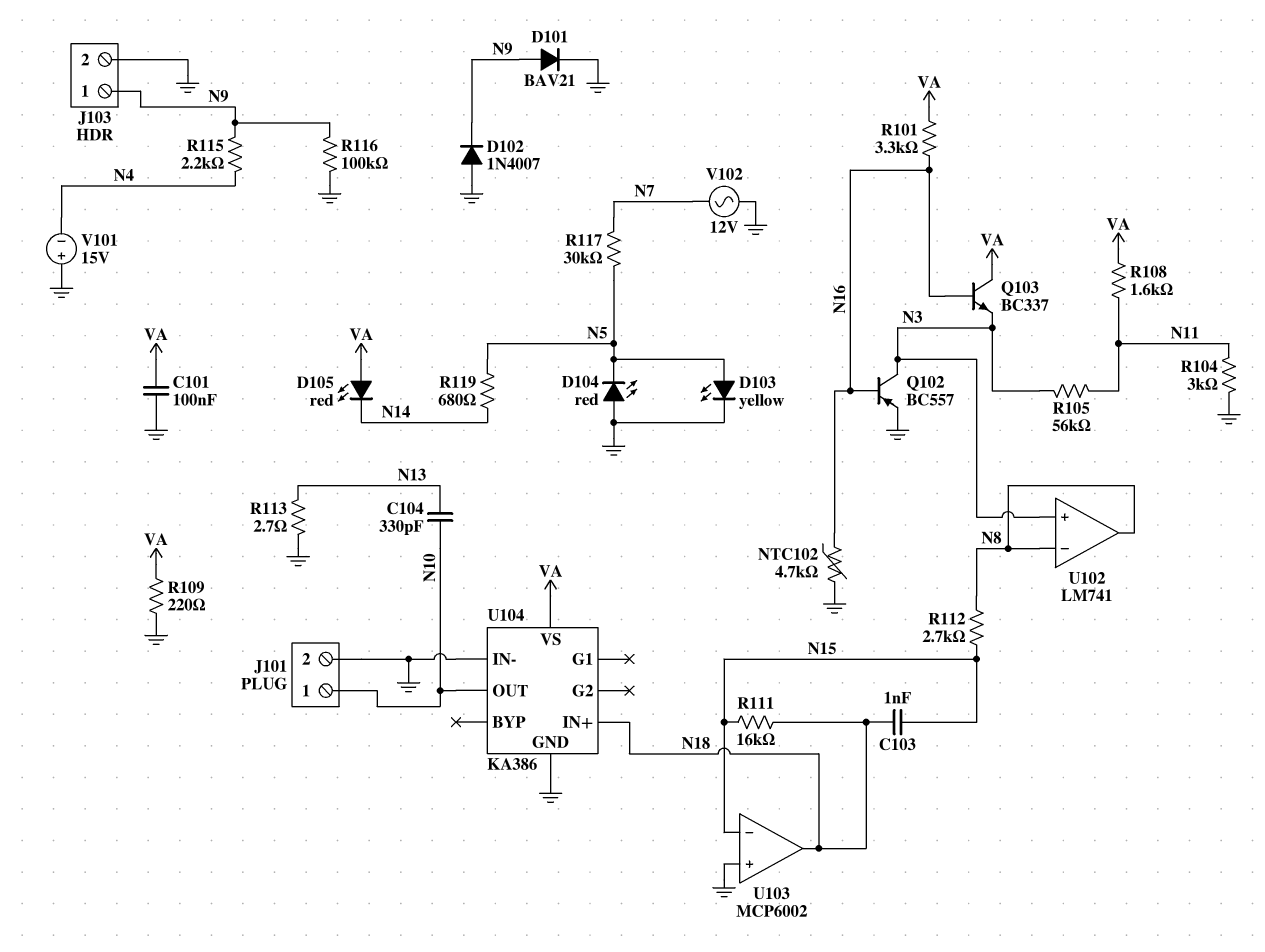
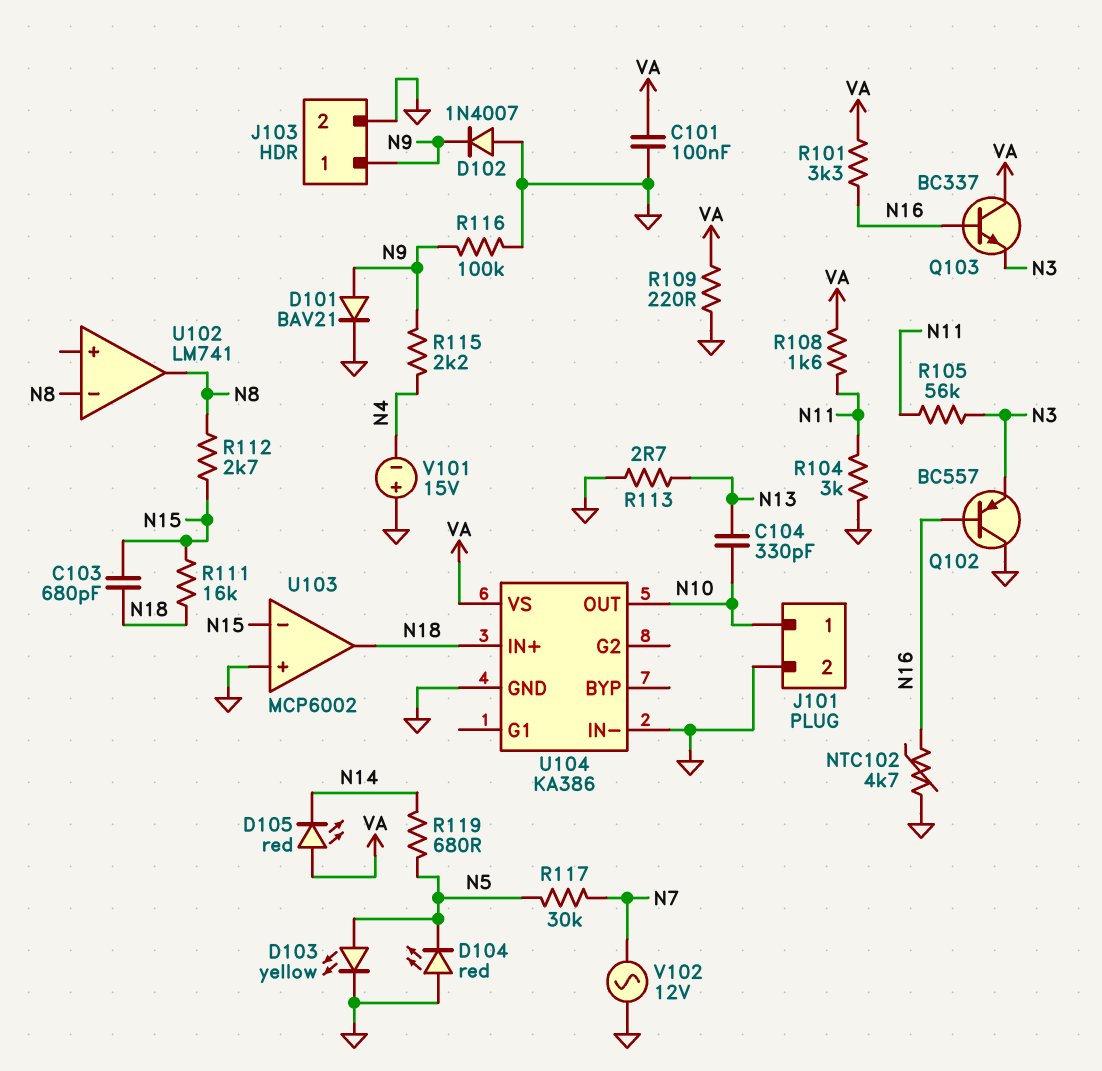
C103: 1nF (N15, N18) -> 680pF (N15, N18)
Q102: PNP BC557 (B N16, C N3, E GND) -> PNP BC557 (B N16, C GND, E N3)
U102 pin in+: N3 -> none

